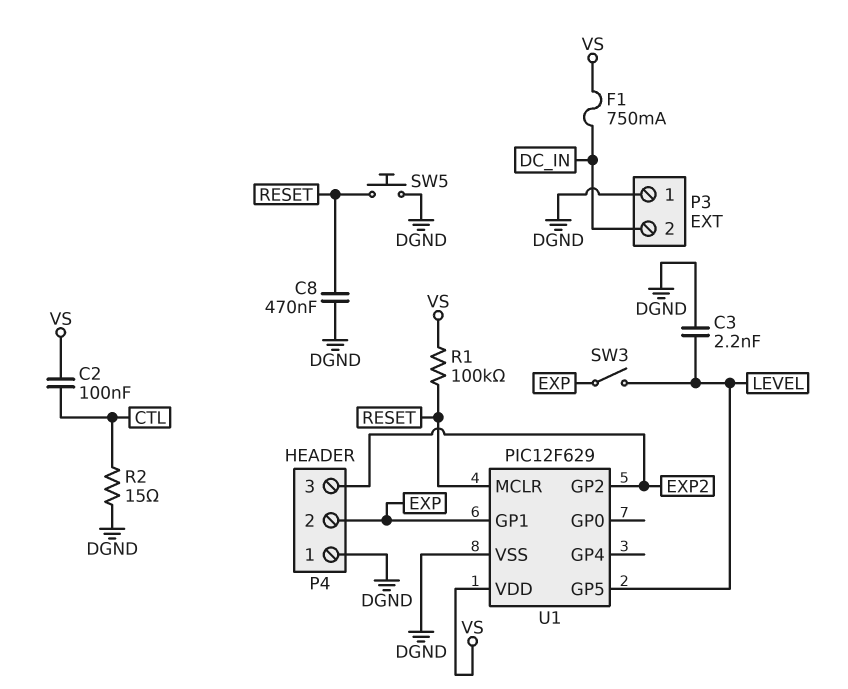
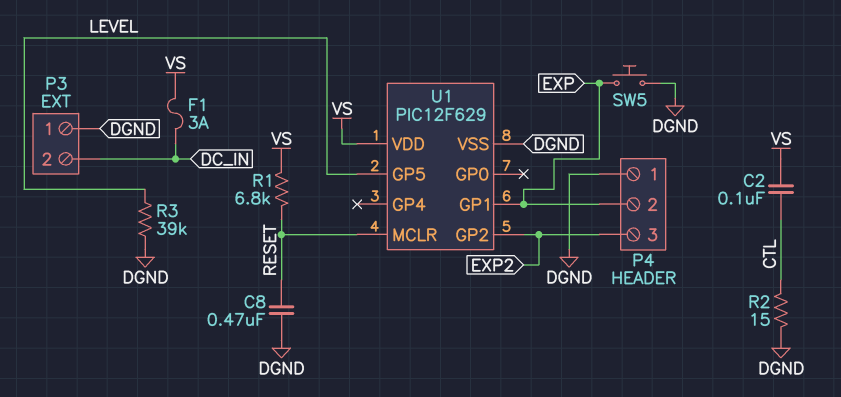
C3: 2.2nF (DGND, LEVEL) -> none
F1: 750mA (DC_IN, VS) -> 3A (DC_IN, VS)
R1: 100k (RESET, VS) -> 6.8k (RESET, VS)
R3: none -> 39k (DGND, LEVEL)
SW3: switch (EXP, LEVEL) -> none
SW5: button (DGND, RESET) -> button (DGND, EXP)

